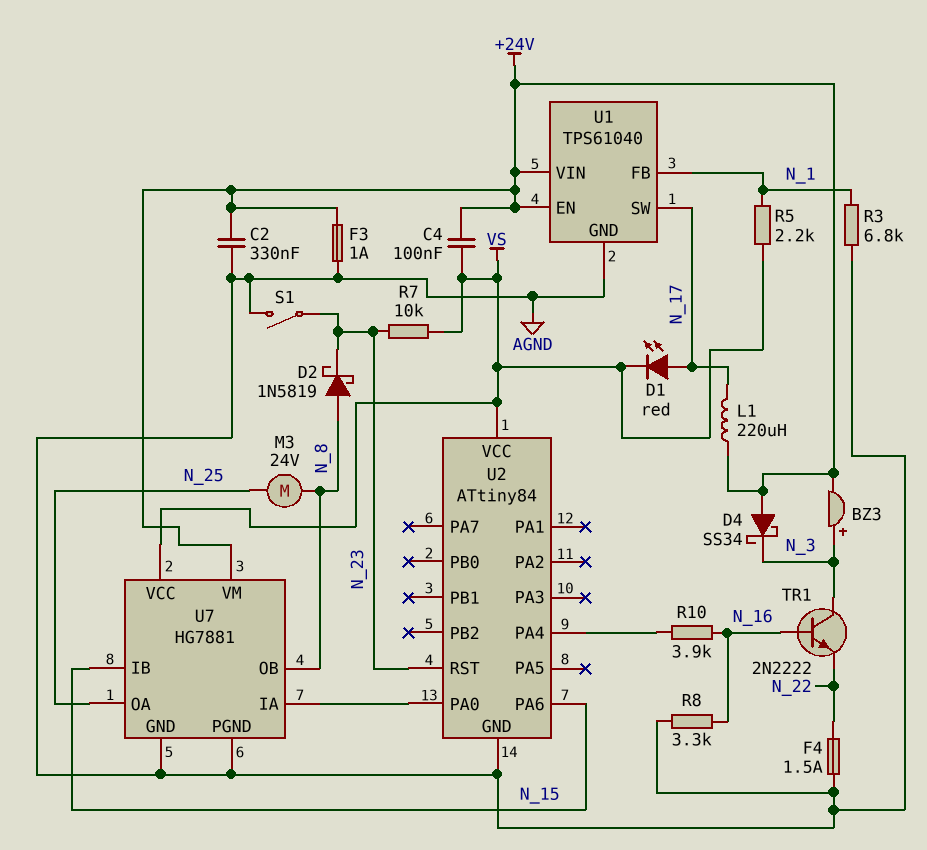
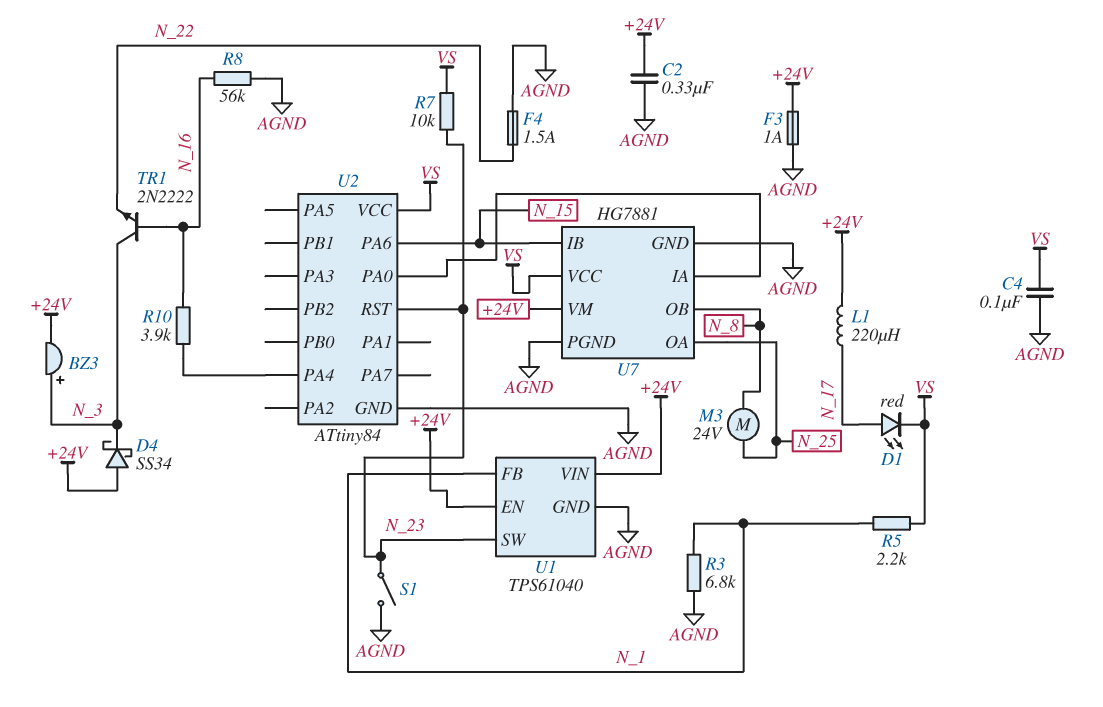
C4: 100nF (+24V, VS) -> 100nF (AGND, VS)
D2: schottky 1N5819 (A N_8, K N_23) -> none
R8: 3.3k (AGND, N_16) -> 56k (AGND, N_16)
U1 pin SW: N_17 -> N_23

